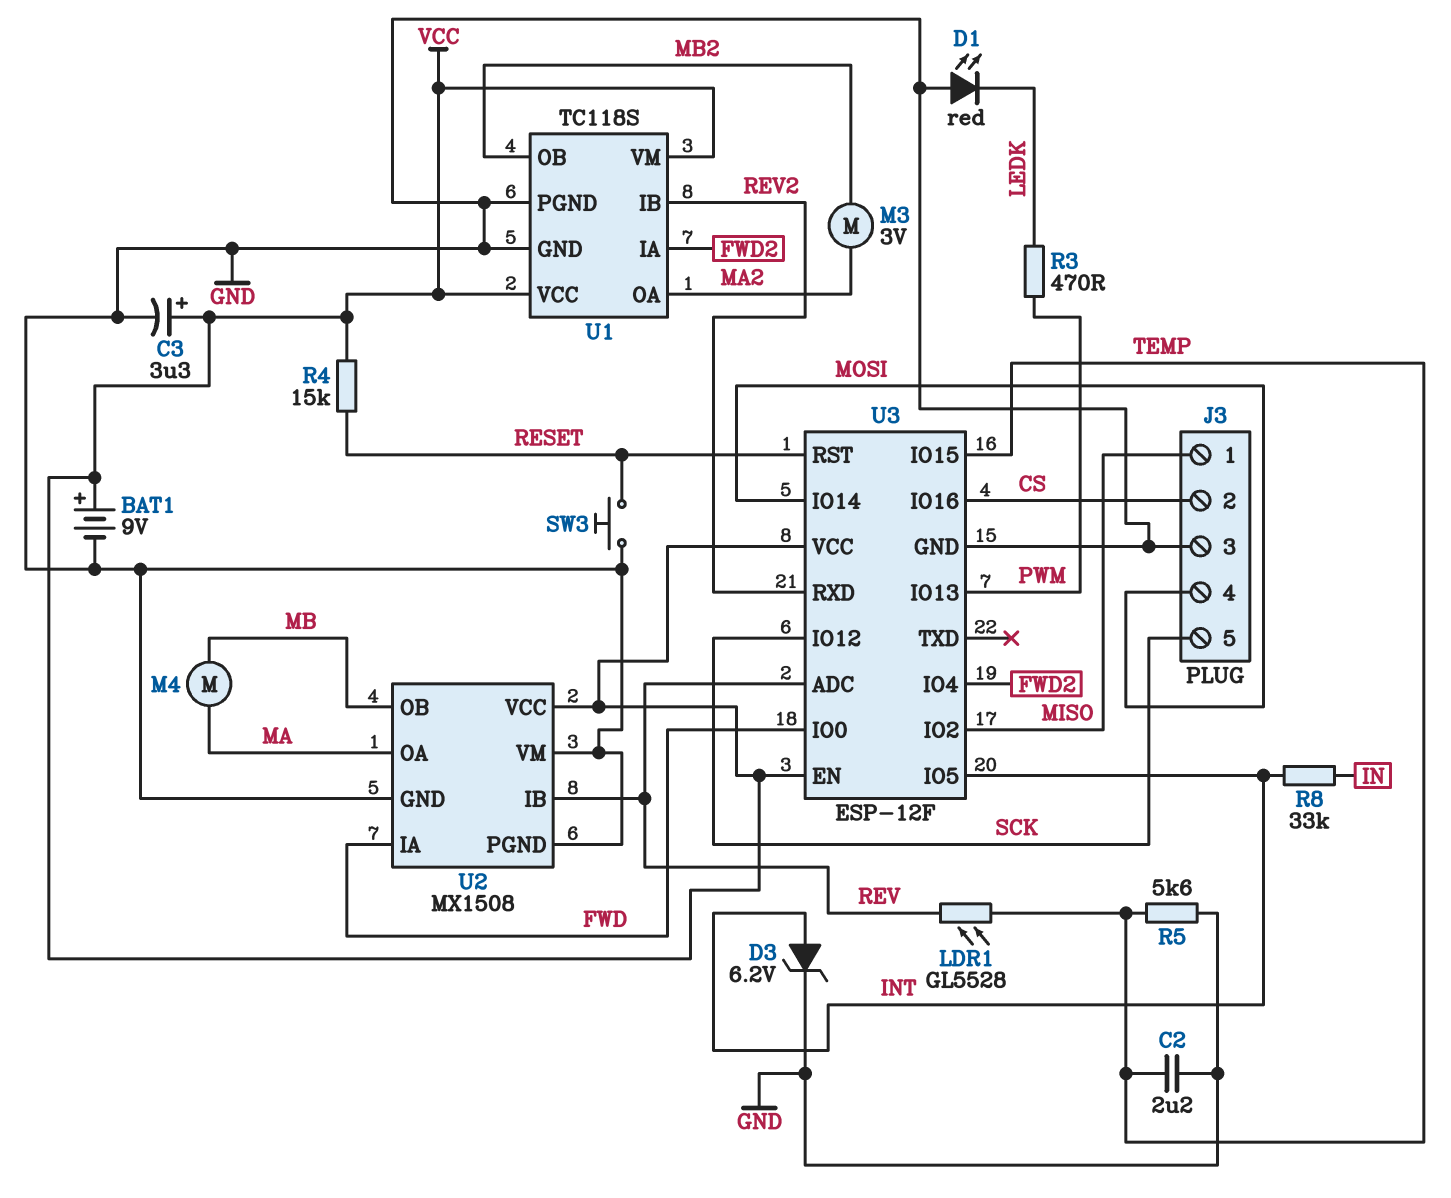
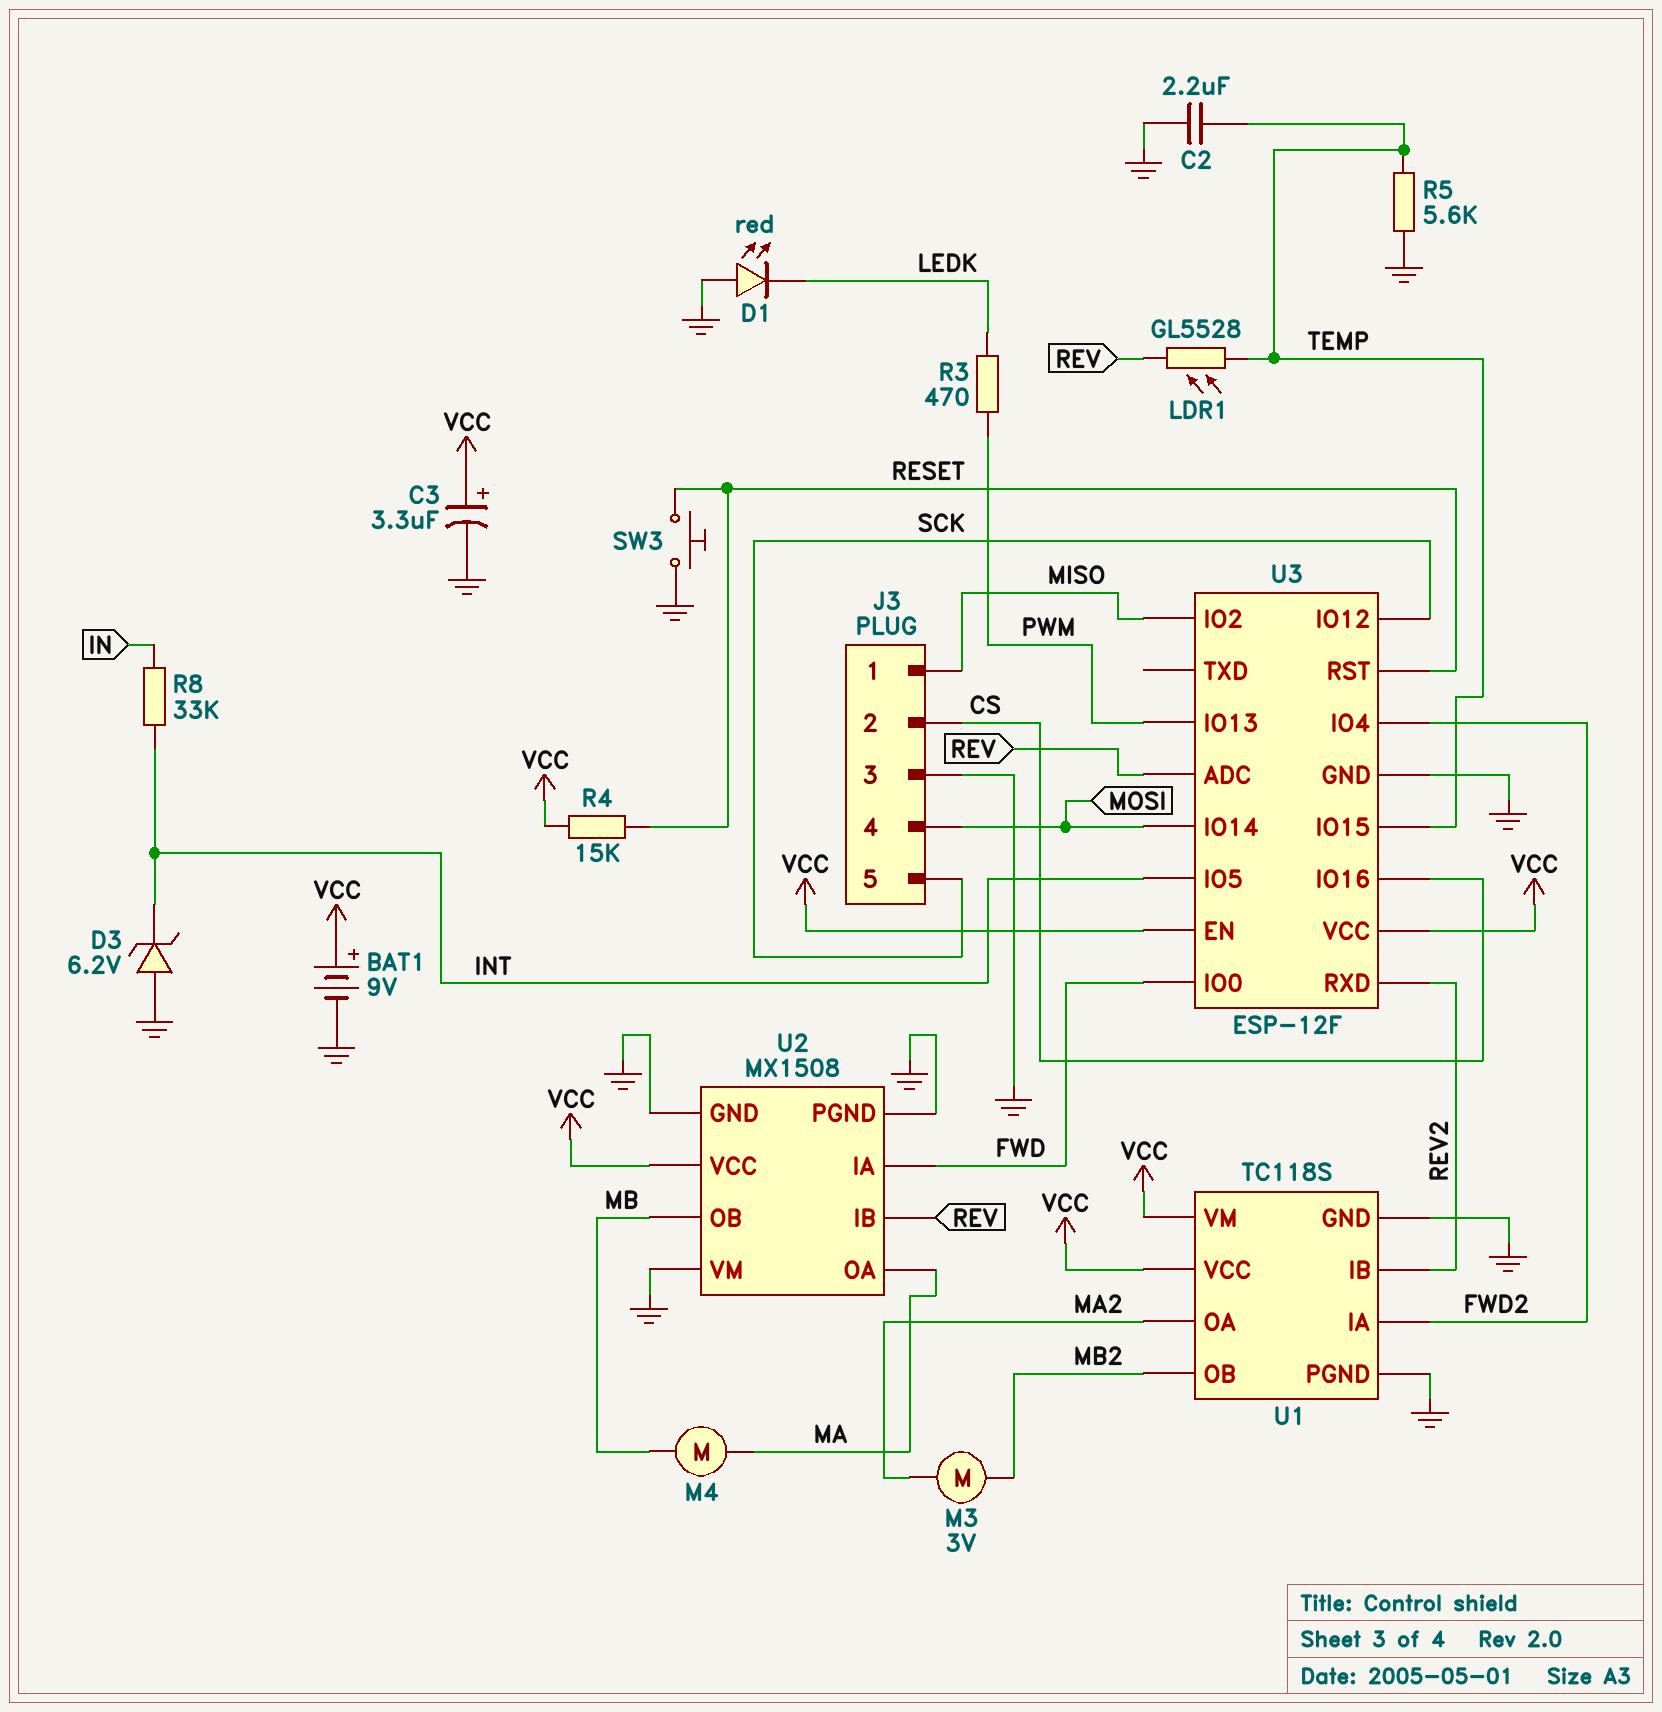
D3: zener 6.2V (A INT, K GND) -> zener 6.2V (A GND, K INT)

